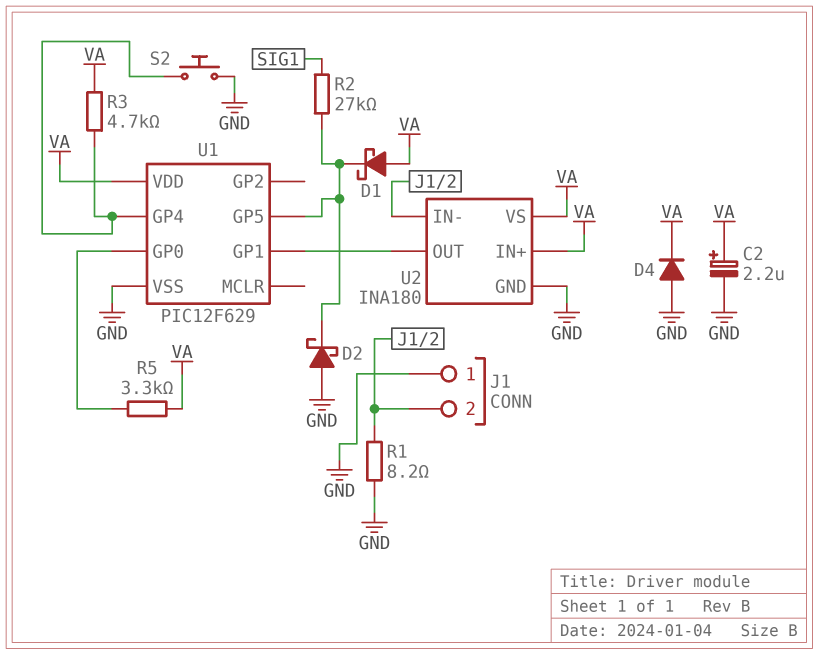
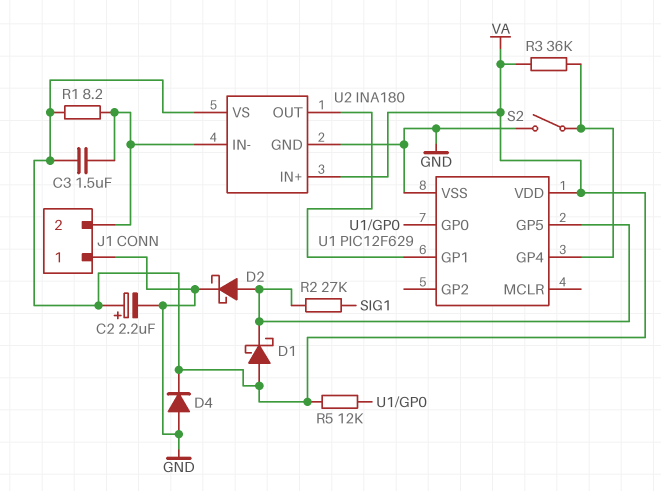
C3: none -> 1.5uF (J1/2, VA)
D2: schottky (A GND, K U1/GP5) -> schottky (A U1/GP5, K GND)
R1: 8.2 (GND, J1/2) -> 8.2 (J1/2, VA)
R3: 4.7k (U1/GP4, VA) -> 36k (U1/GP4, VA)
R5: 3.3k (U1/GP0, VA) -> 12k (U1/GP0, VA)
S2: button (GND, U1/GP4) -> switch (GND, U1/GP4)

